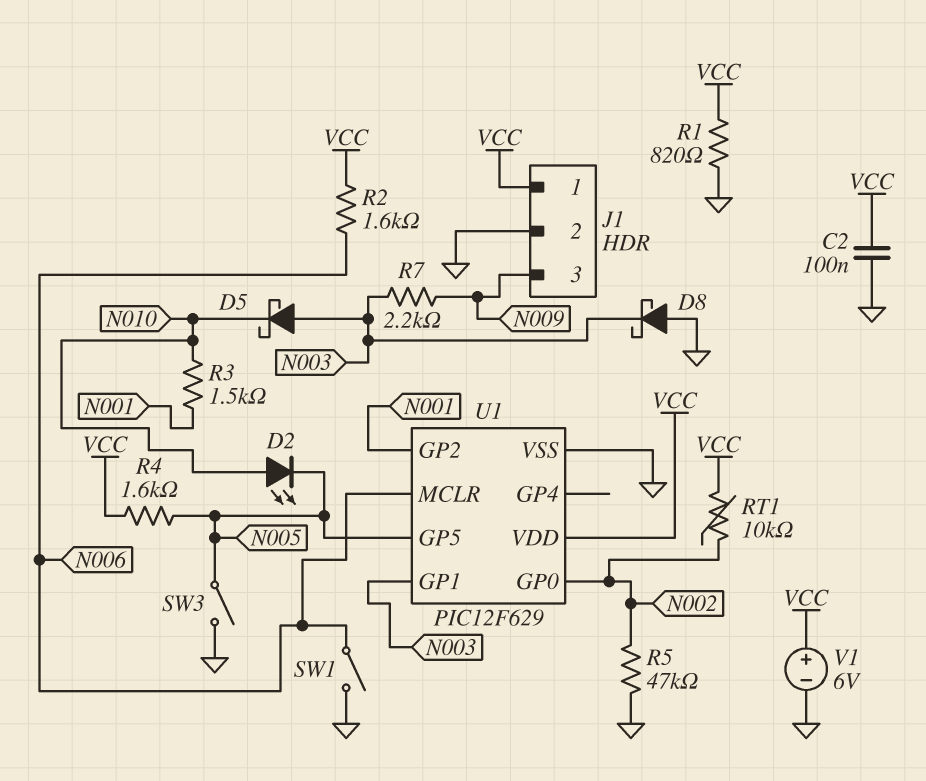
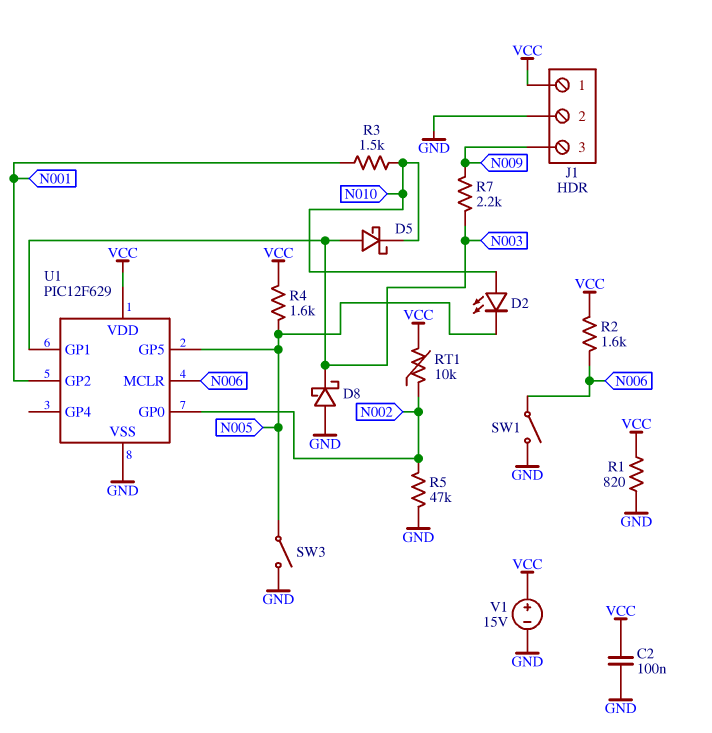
V1: 6V (plus VCC, minus GND) -> 15V (plus VCC, minus GND)

